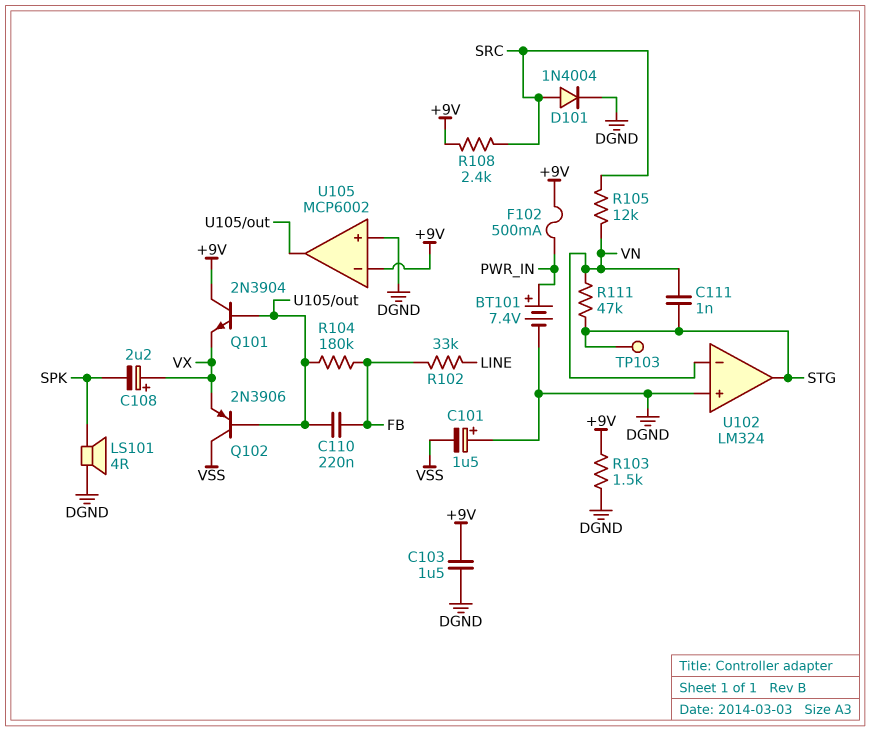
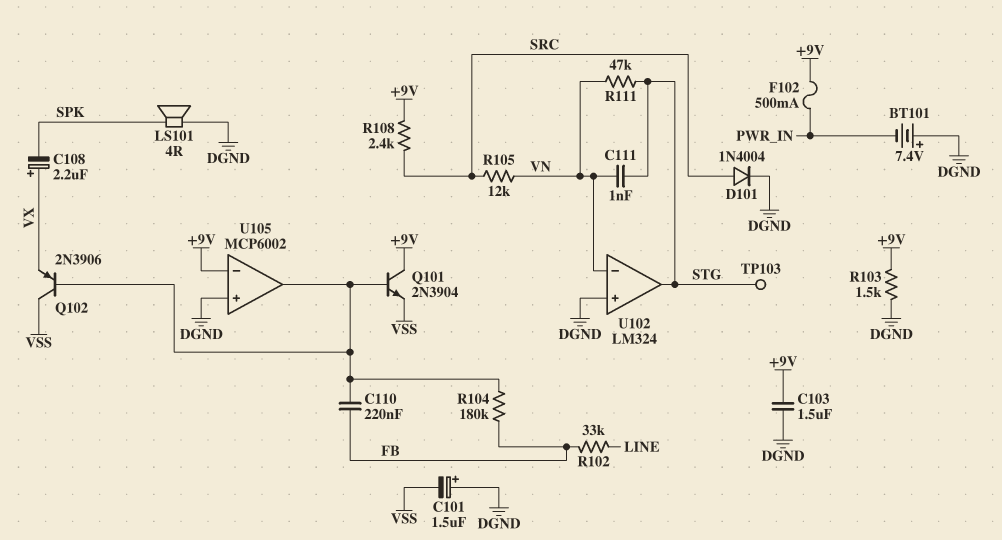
BT101: 7.4V (plus PWR_IN, minus DGND) -> 7.4V (plus DGND, minus PWR_IN)
Q101: NPN 2N3904 (B U105/out, C +9V, E VX) -> NPN 2N3904 (B U105/out, C +9V, E VSS)

